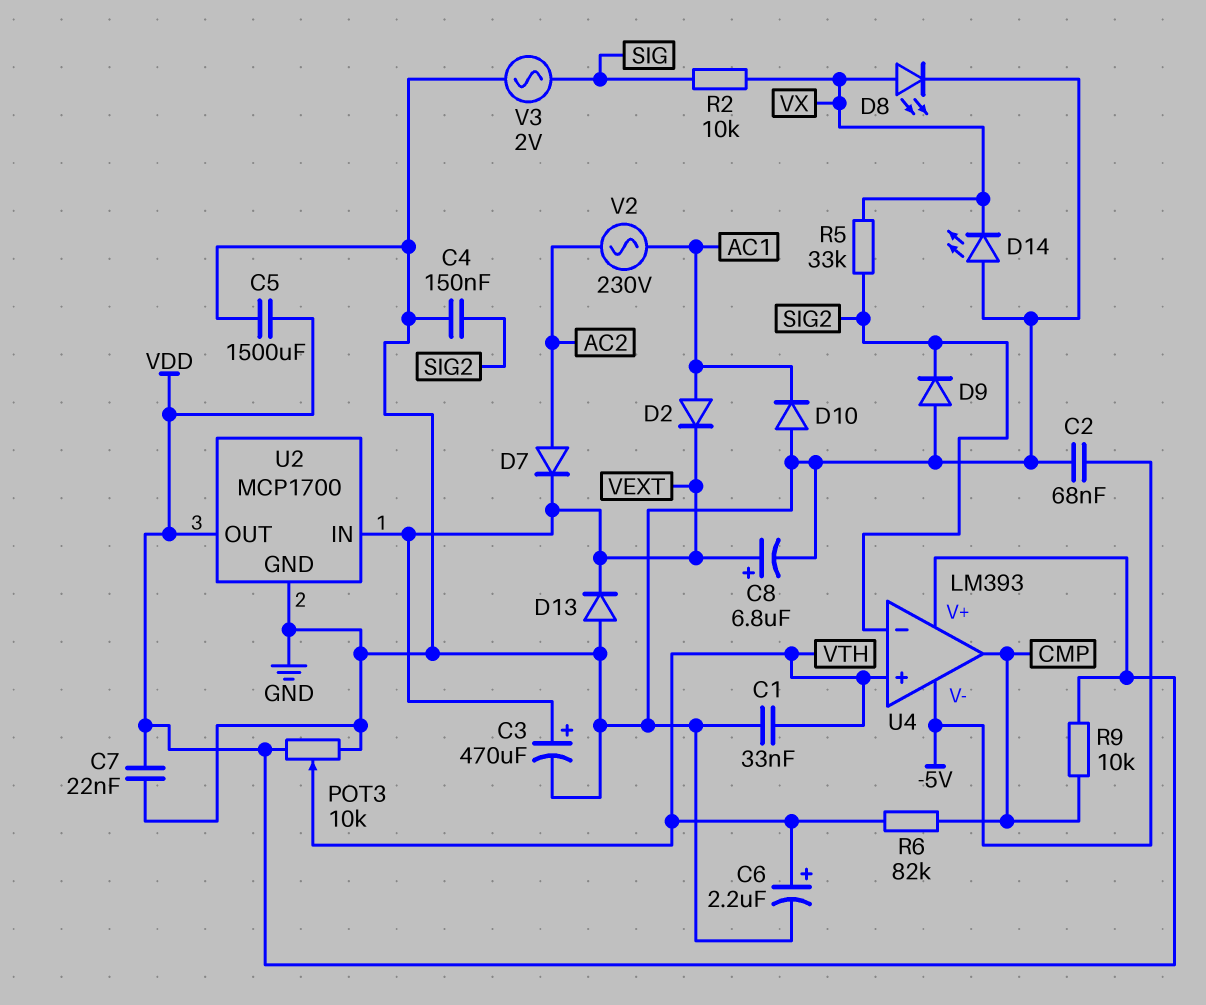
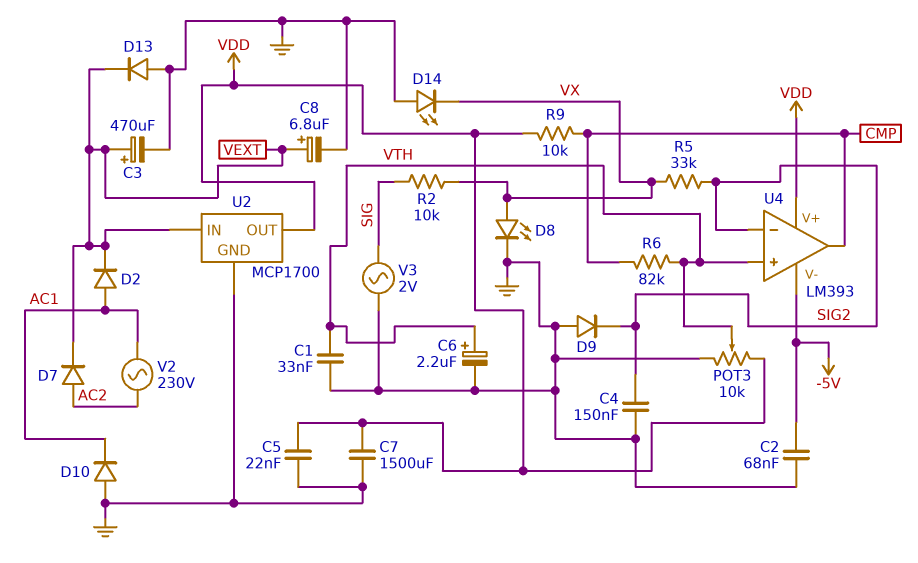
C5: 1500uF (GND, VDD) -> 22nF (GND, VDD)
C7: 22nF (GND, VDD) -> 1500uF (GND, VDD)

